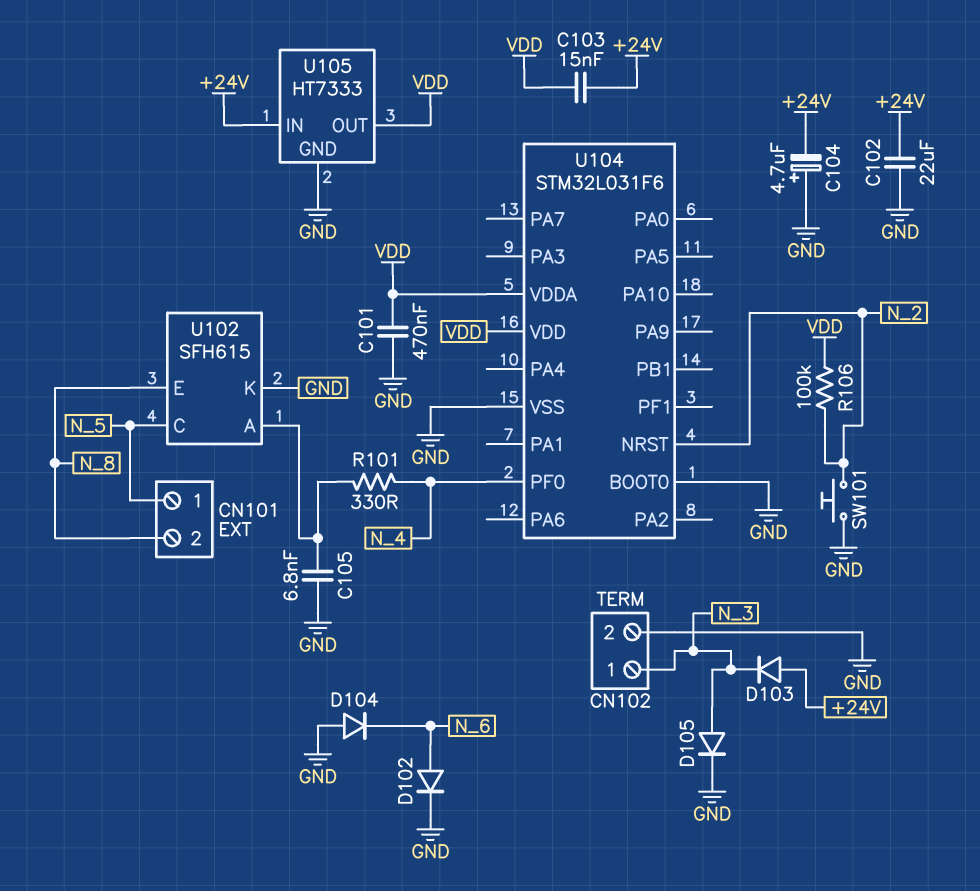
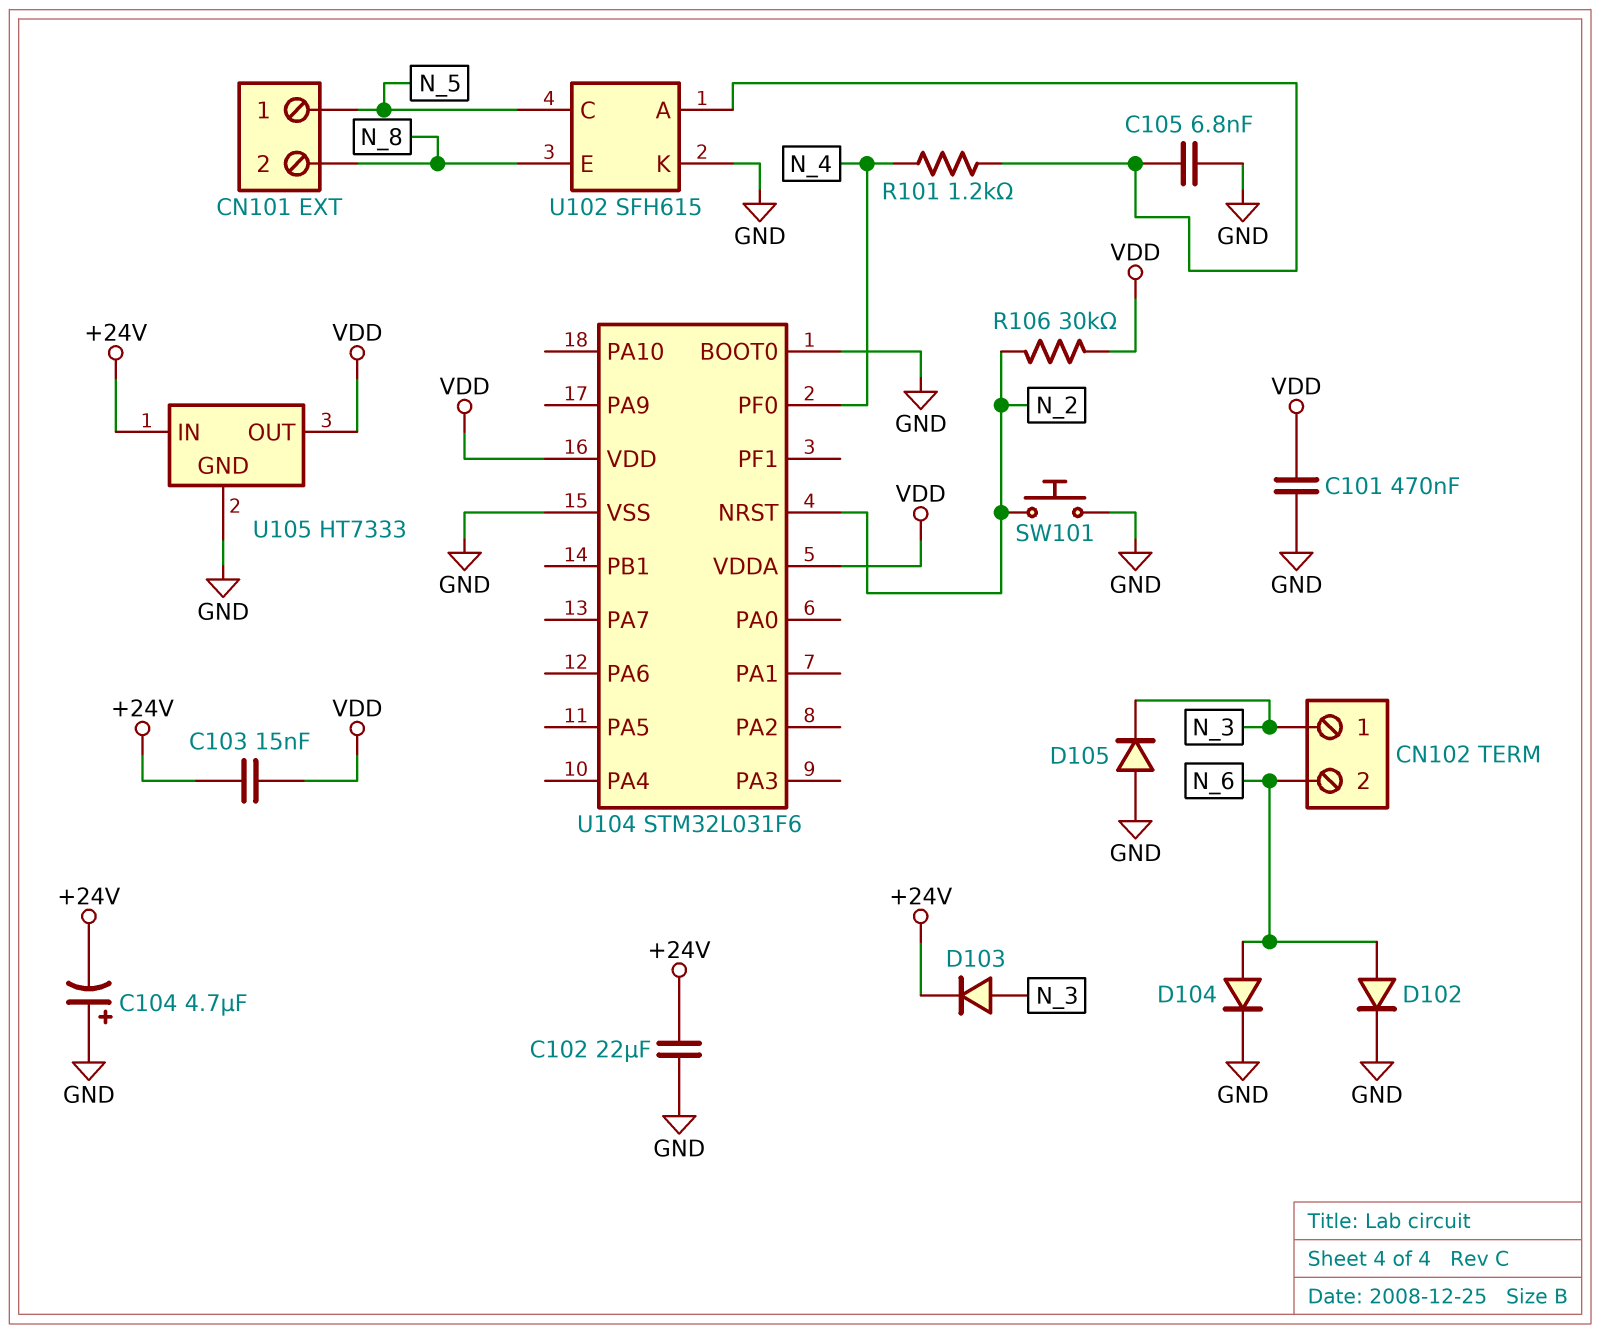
CN102 pin 2: GND -> N_6
D103: diode (A +24V, K N_3) -> diode (A N_3, K +24V)
D104: diode (A GND, K N_6) -> diode (A N_6, K GND)
D105: diode (A N_3, K GND) -> diode (A GND, K N_3)
R101: 330 (N_4, U102/A) -> 1.2k (N_4, U102/A)
R106: 100k (N_2, VDD) -> 30k (N_2, VDD)

